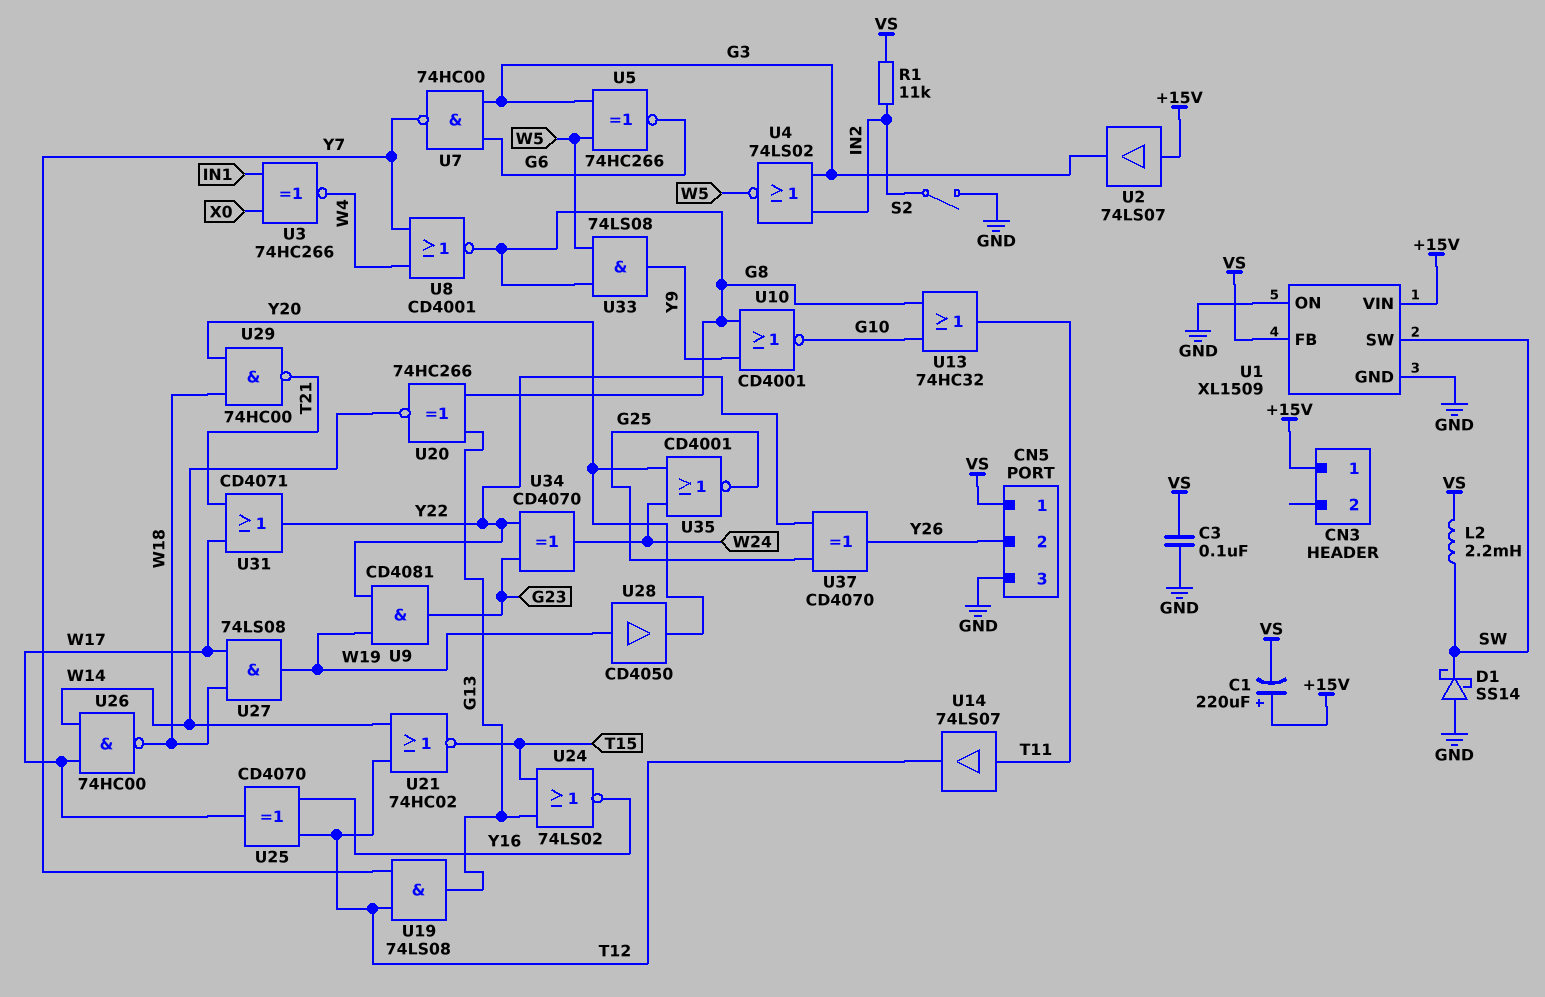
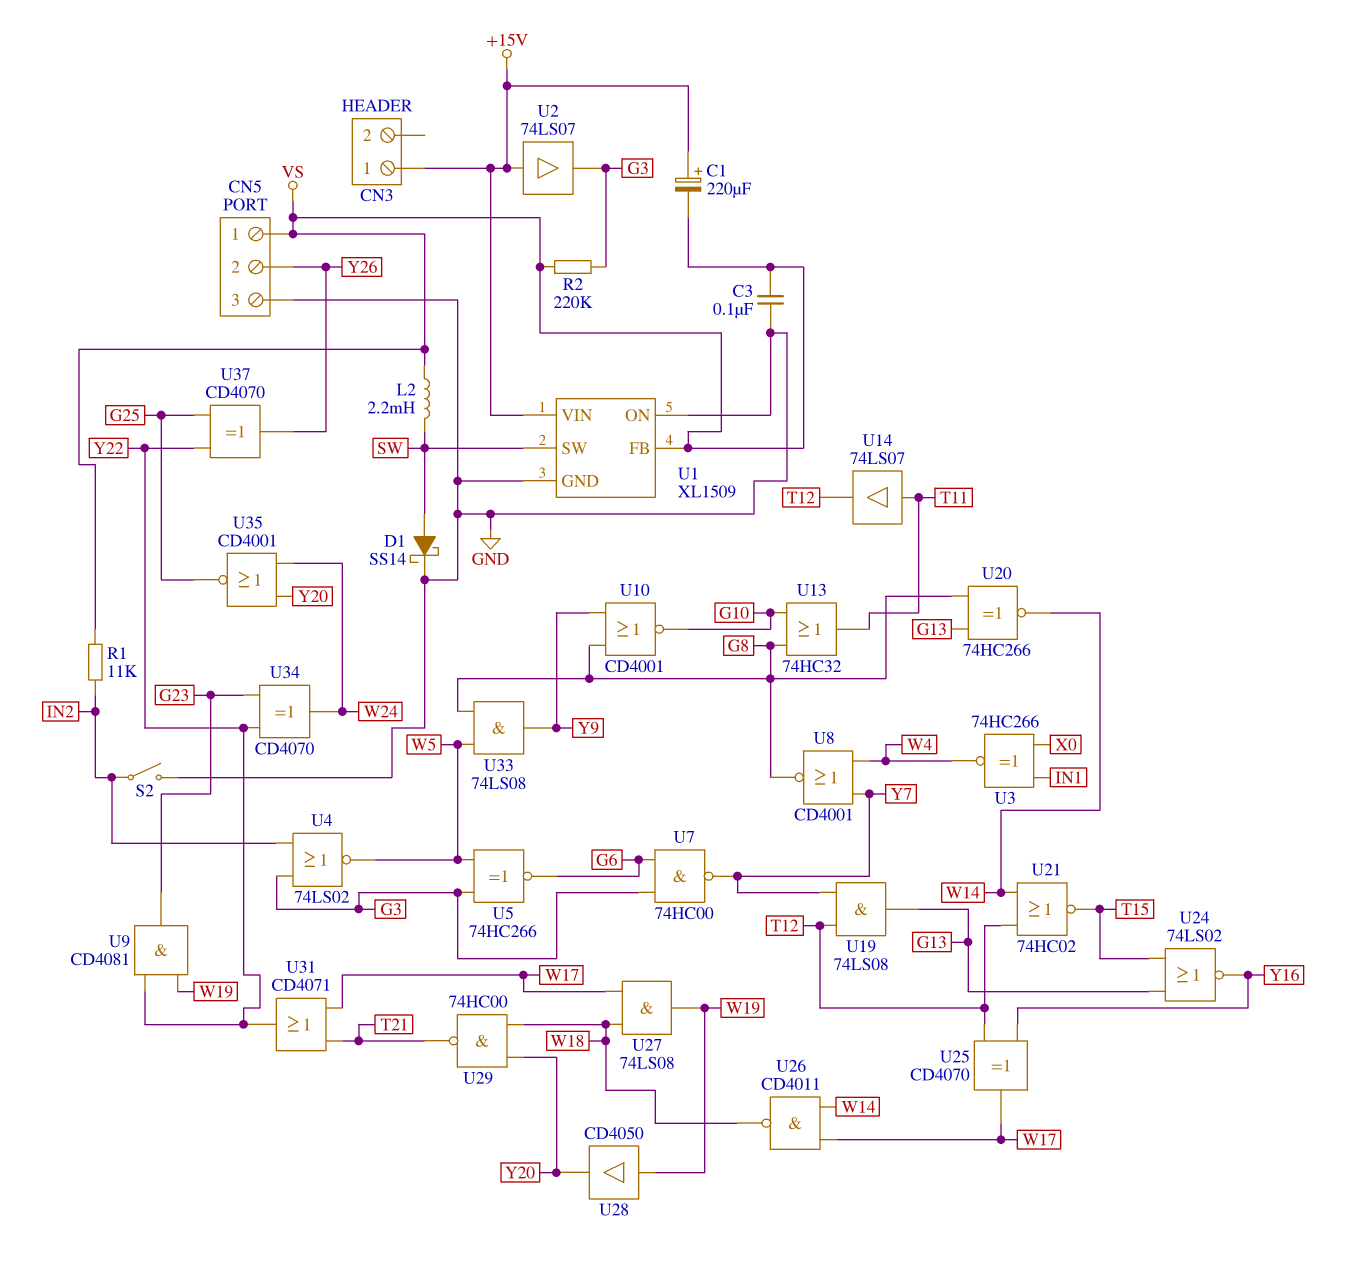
D1: schottky SS14 (A GND, K SW) -> schottky SS14 (A SW, K GND)
R2: none -> 220k (G3, VS)
U26: NAND 74HC00 (in W14, in W17, out W18) -> NAND CD4011 (in W14, in W17, out W18)

